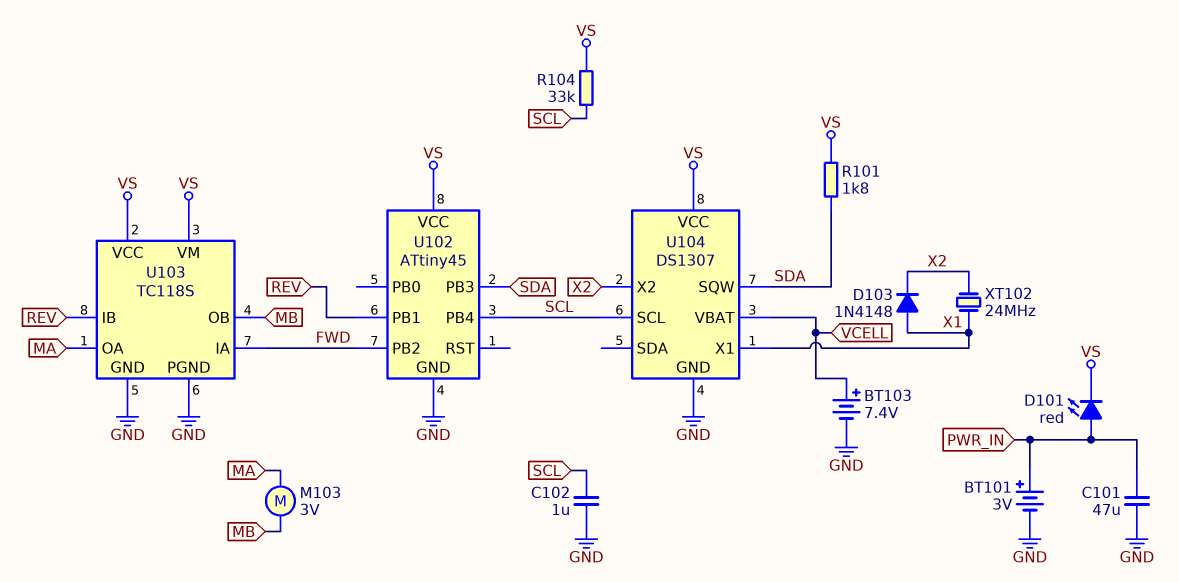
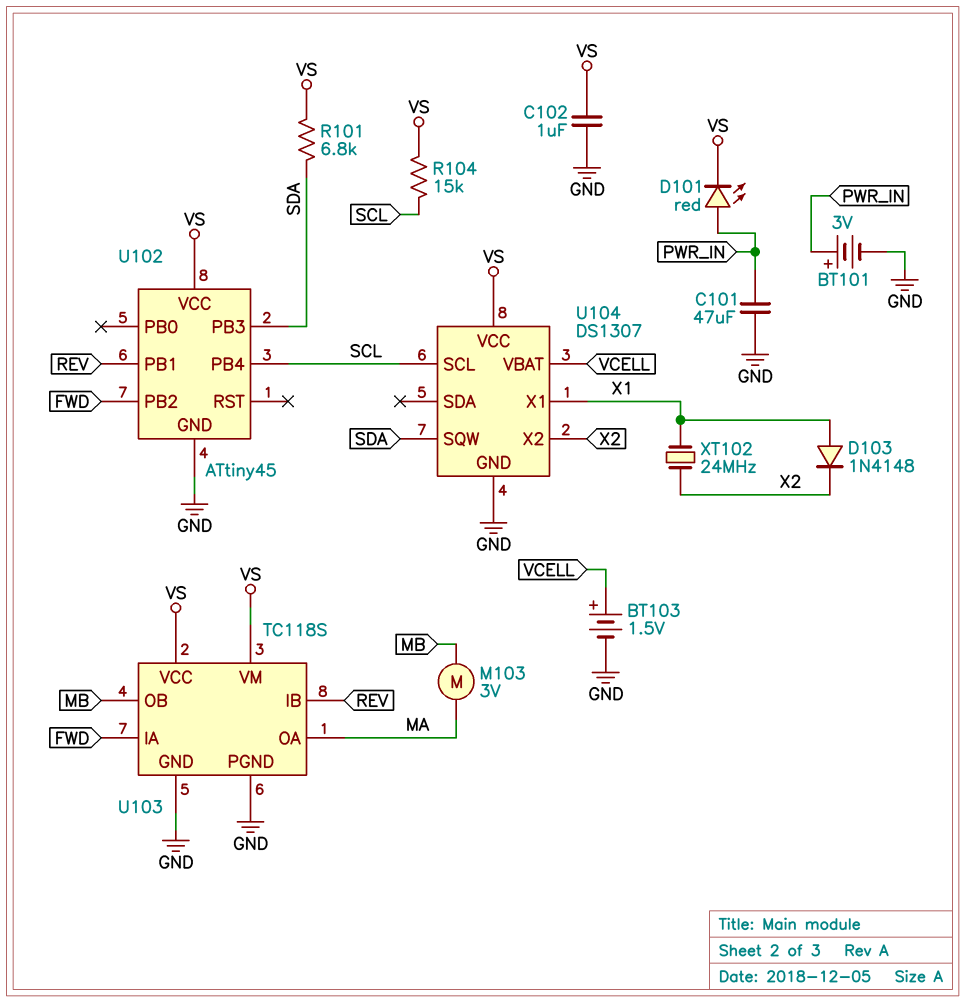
BT103: 7.4V (plus VCELL, minus GND) -> 1.5V (plus VCELL, minus GND)
C102: 1uF (GND, SCL) -> 1uF (GND, VS)
R101: 1.8k (SDA, VS) -> 6.8k (SDA, VS)
R104: 33k (SCL, VS) -> 15k (SCL, VS)

